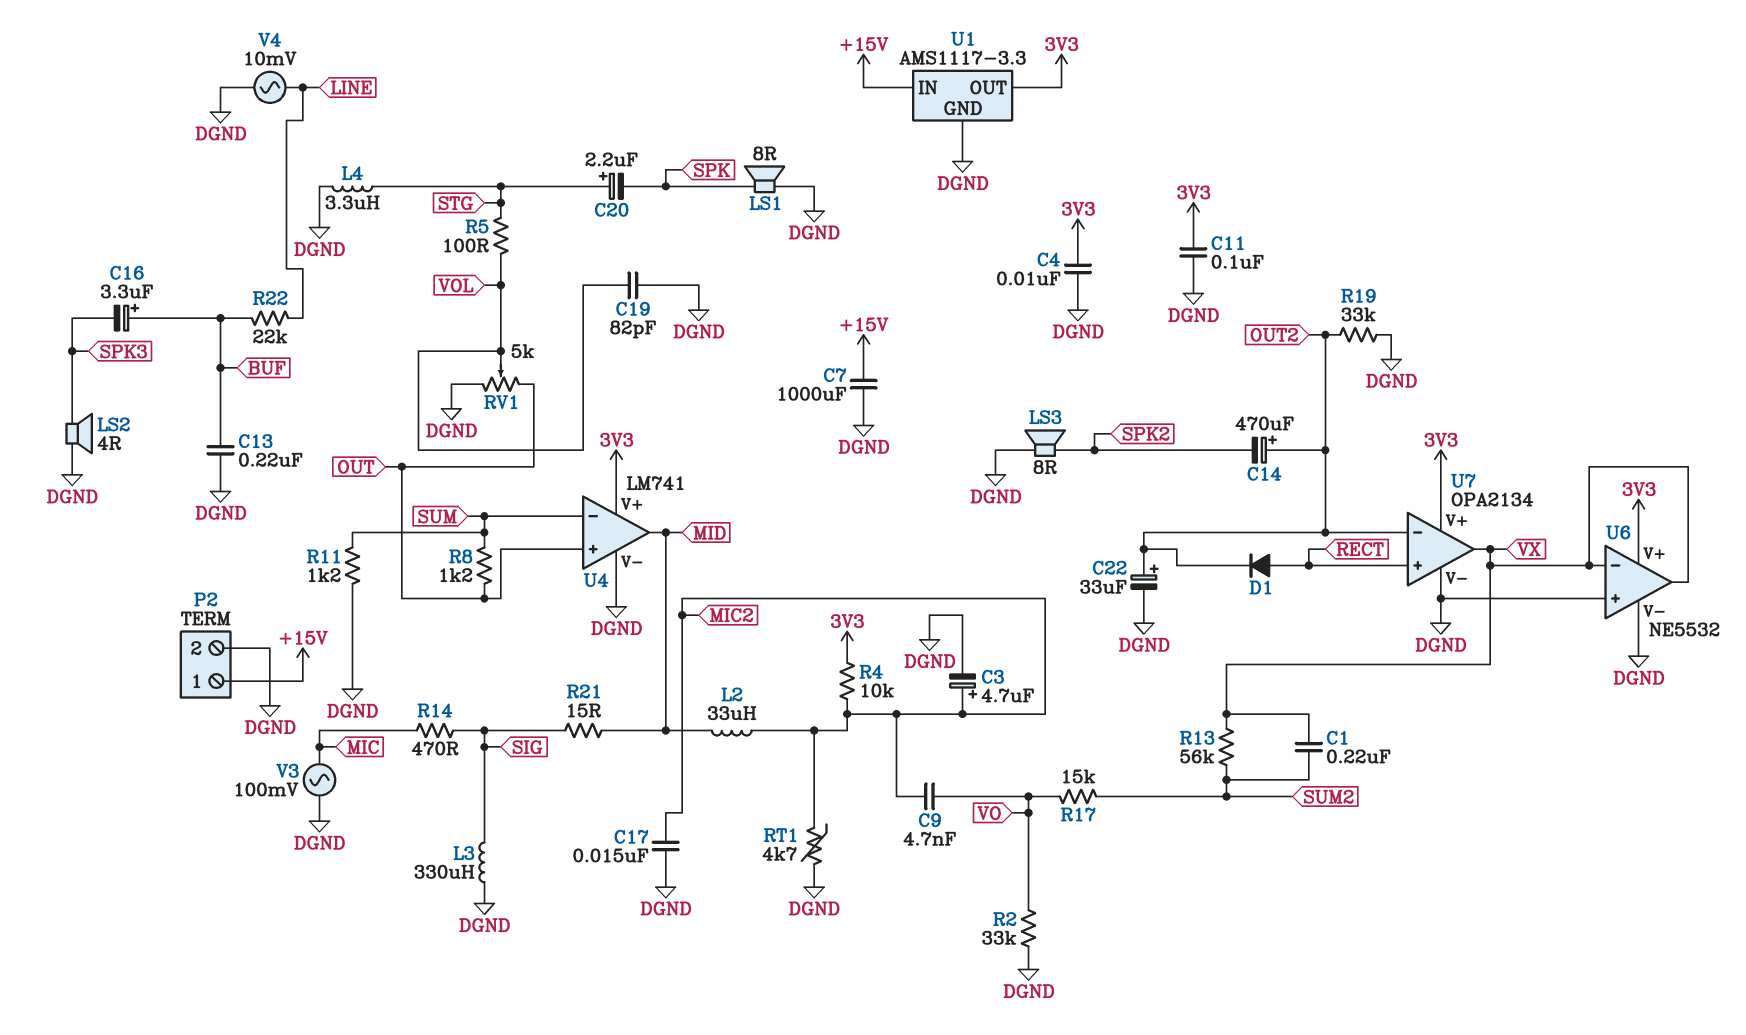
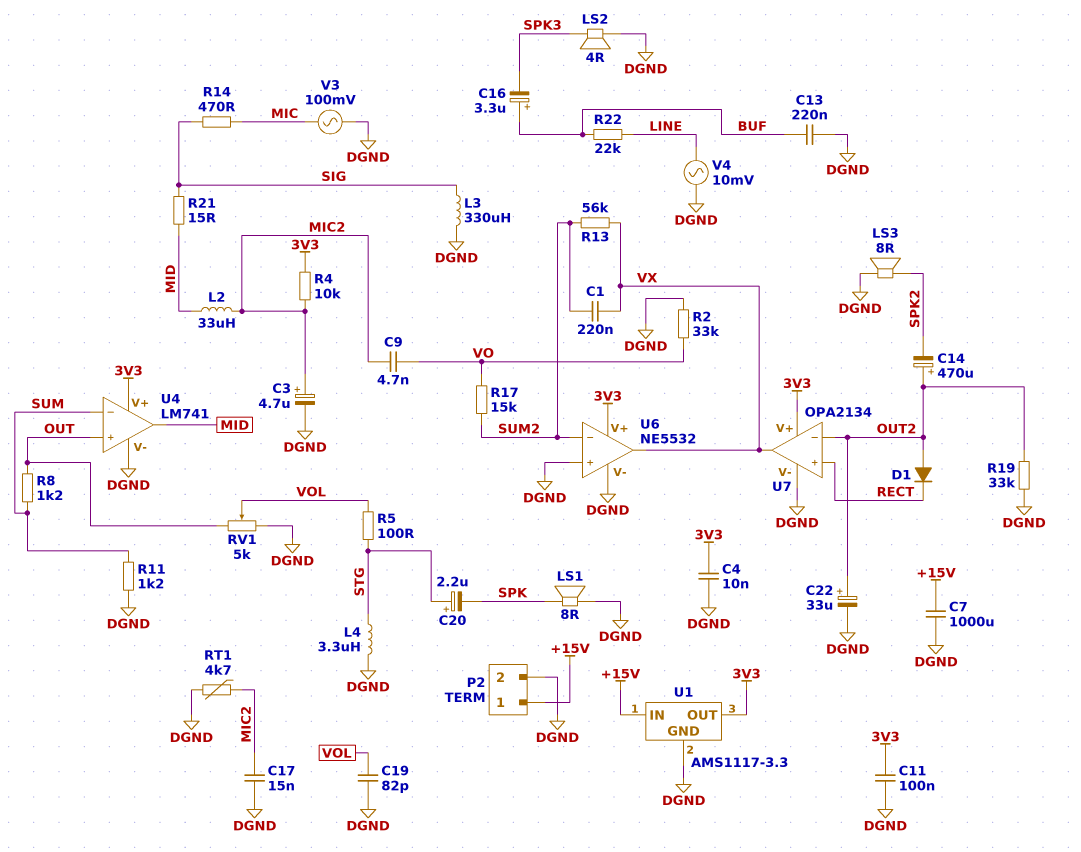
D1: diode (A RECT, K OUT2) -> diode (A OUT2, K RECT)
U6 pin in-: VX -> SUM2

